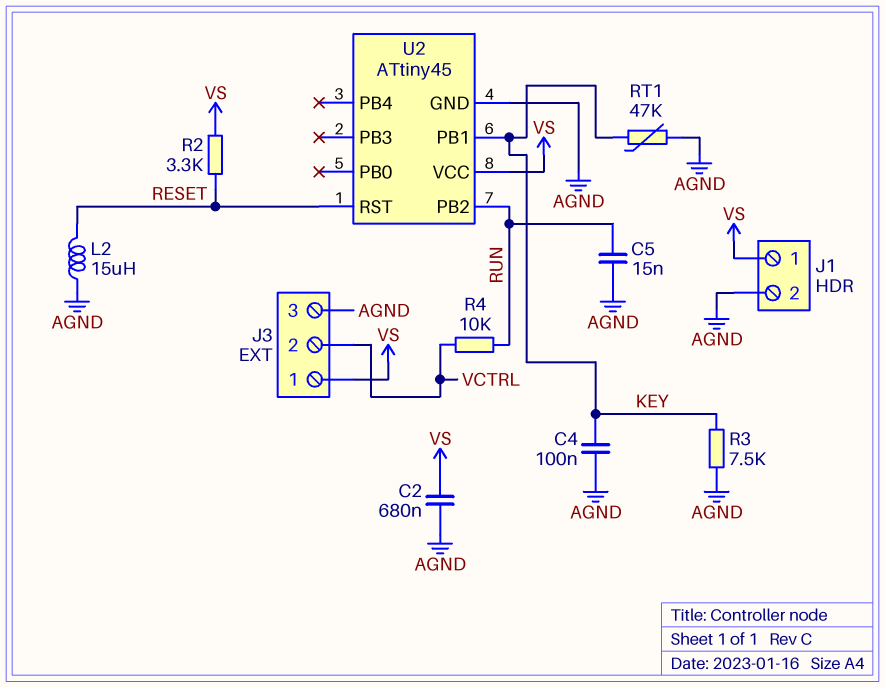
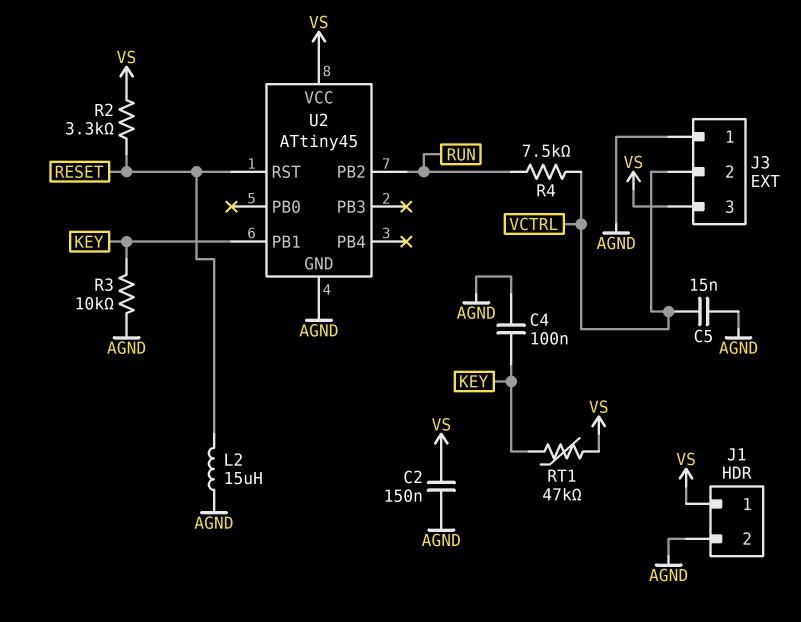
C2: 680nF (AGND, VS) -> 150nF (AGND, VS)
C5: 15nF (AGND, RUN) -> 15nF (AGND, VCTRL)
J3 pin 1: VS -> AGND
J3 pin 3: AGND -> VS
R3: 7.5k (AGND, KEY) -> 10k (AGND, KEY)
R4: 10k (RUN, VCTRL) -> 7.5k (RUN, VCTRL)
RT1: 47k (AGND, KEY) -> 47k (KEY, VS)

